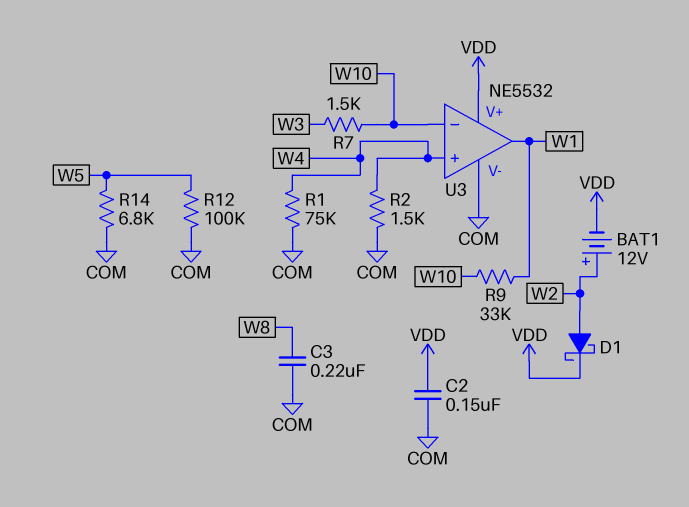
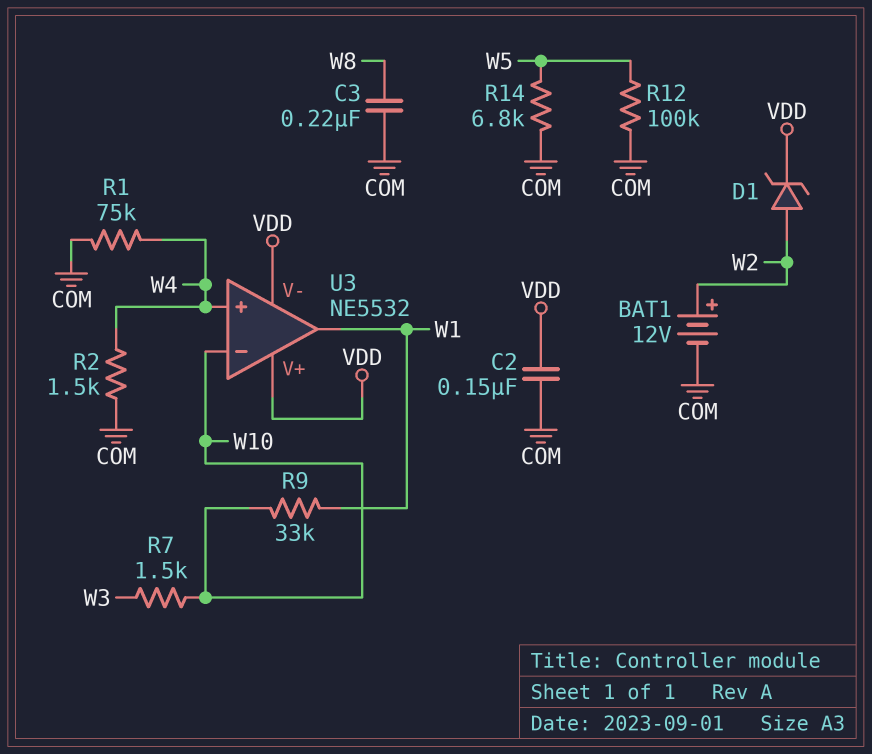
BAT1: 12V (plus W2, minus VDD) -> 12V (plus W2, minus COM)
D1: schottky (A W2, K VDD) -> zener (A W2, K VDD)
U3 pin V-: COM -> VDD

